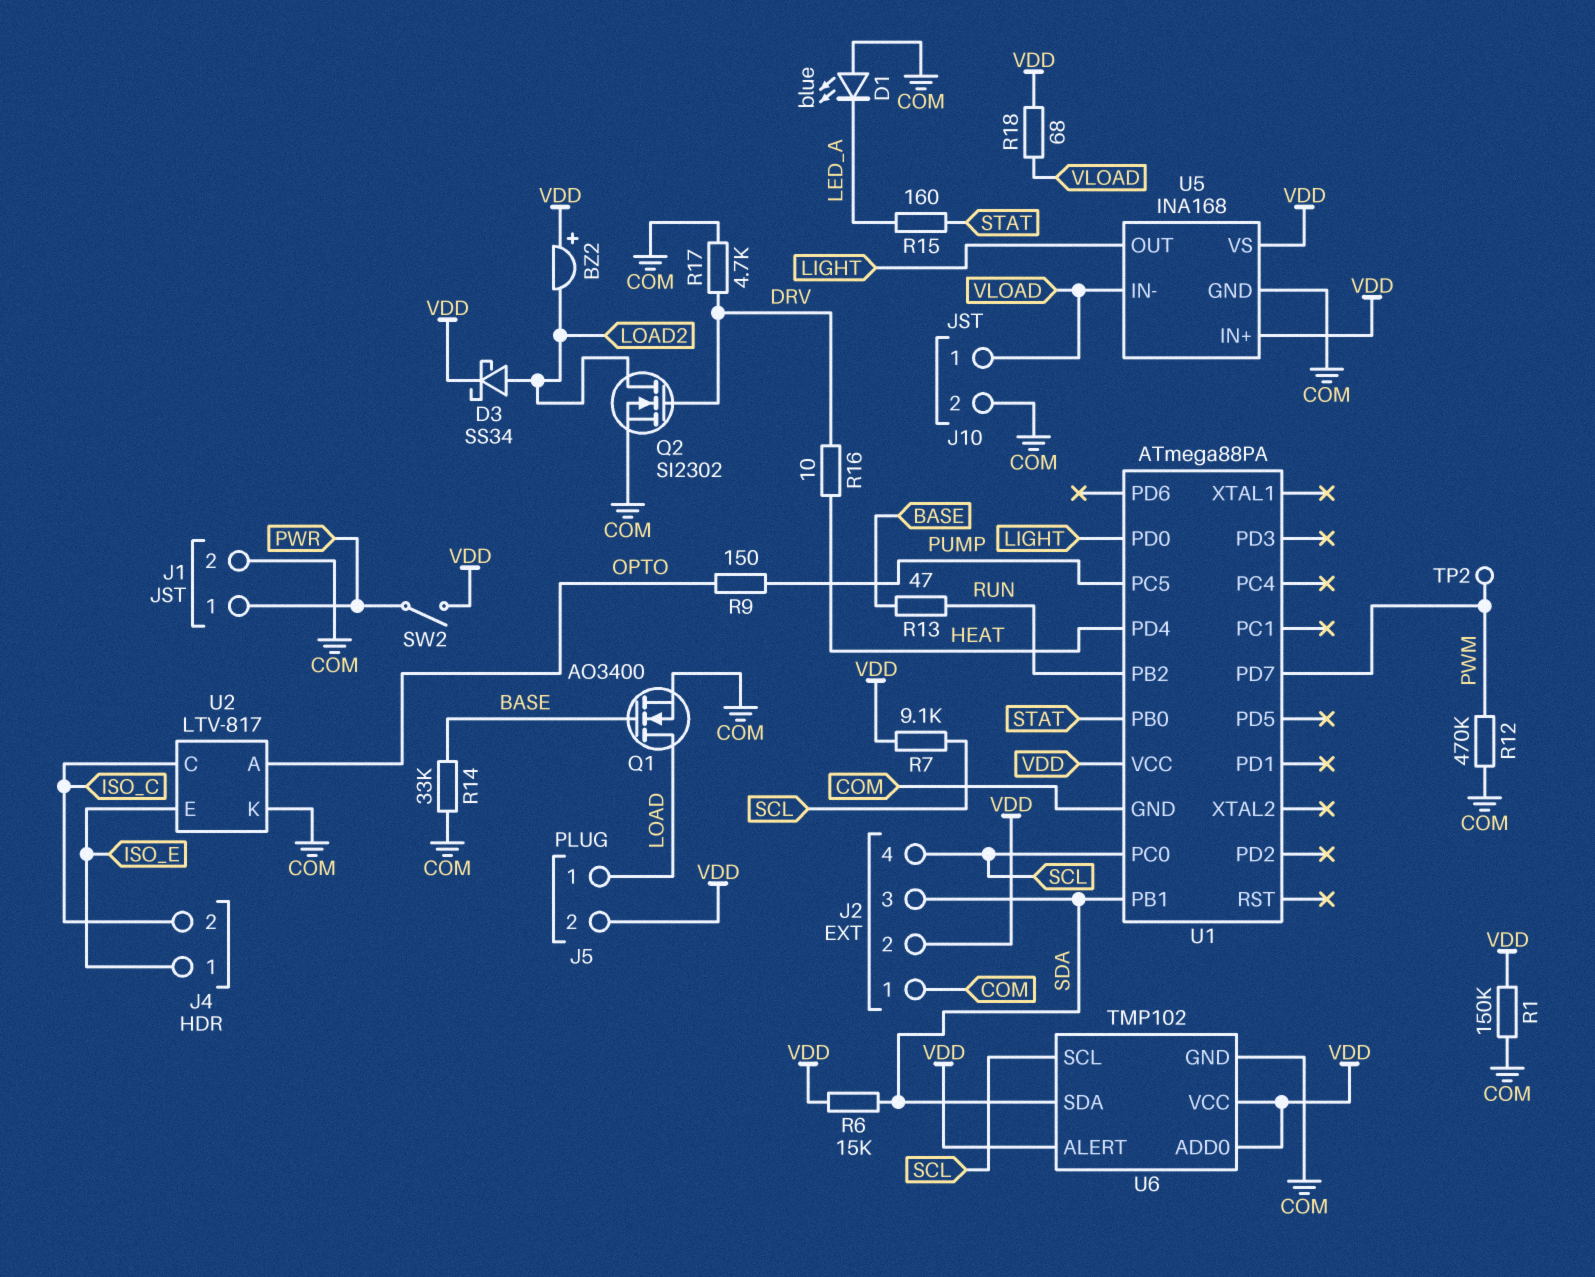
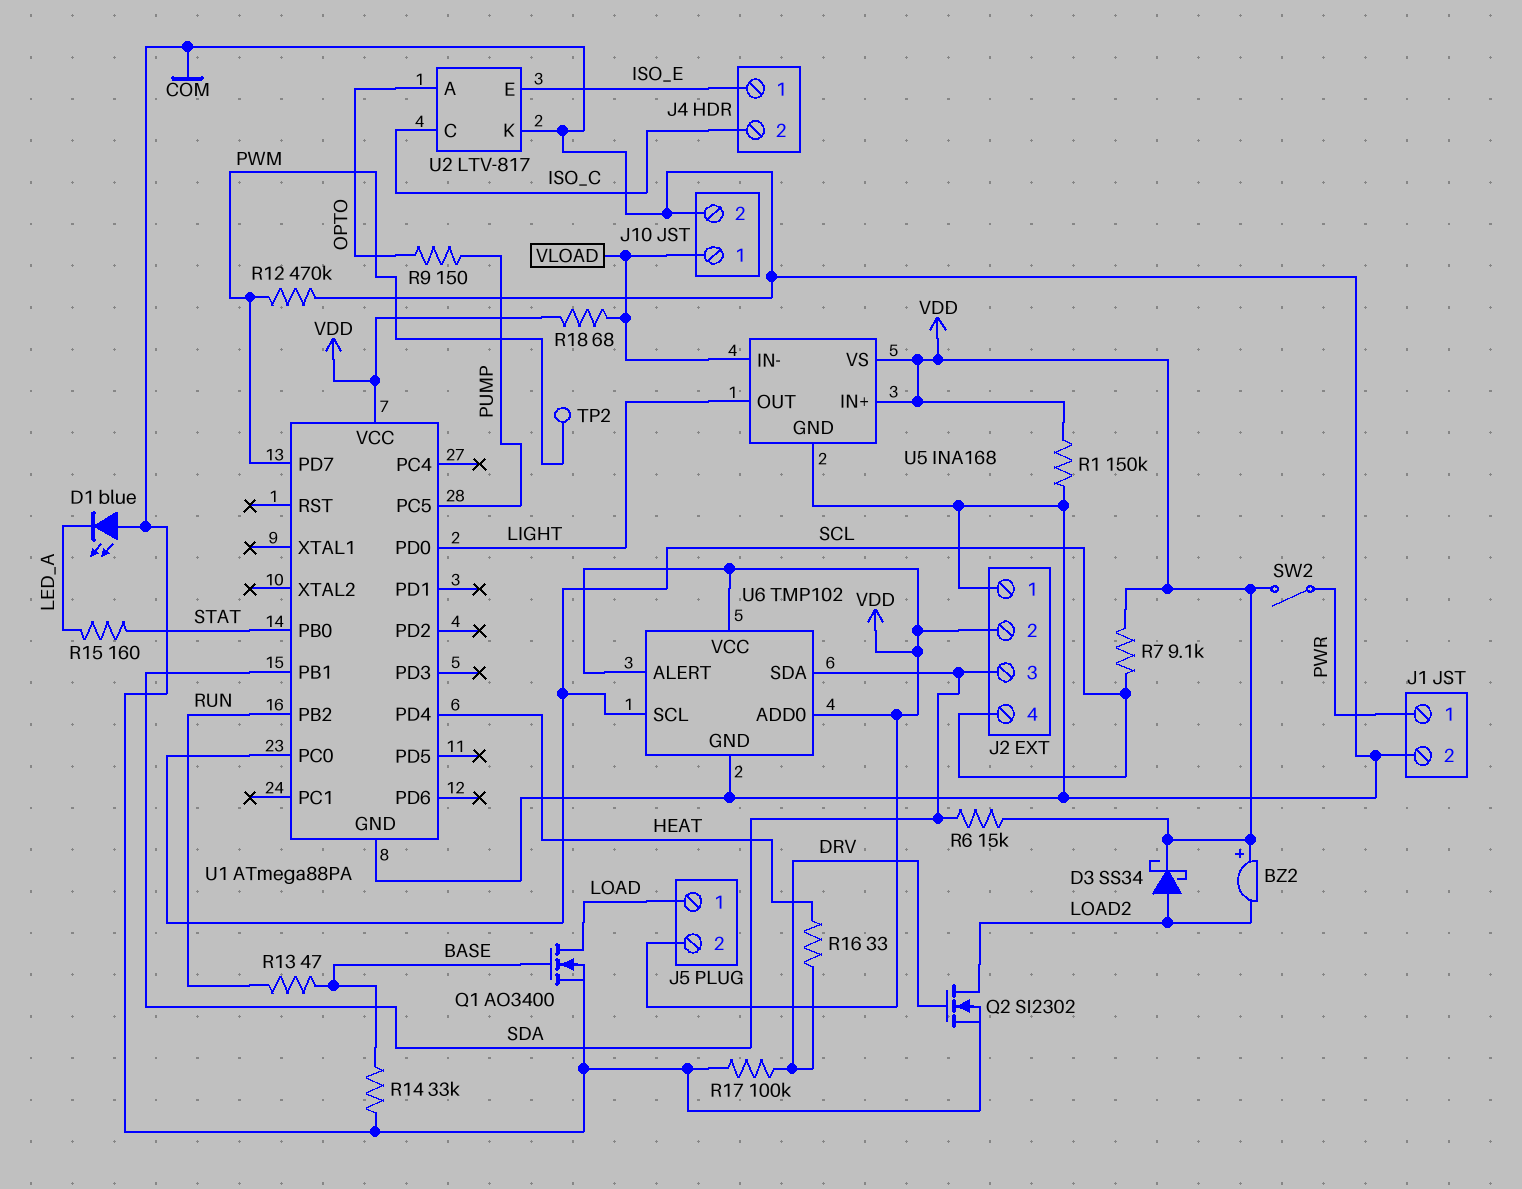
R16: 10 (DRV, HEAT) -> 33 (DRV, HEAT)
R17: 4.7k (COM, DRV) -> 100k (COM, DRV)

